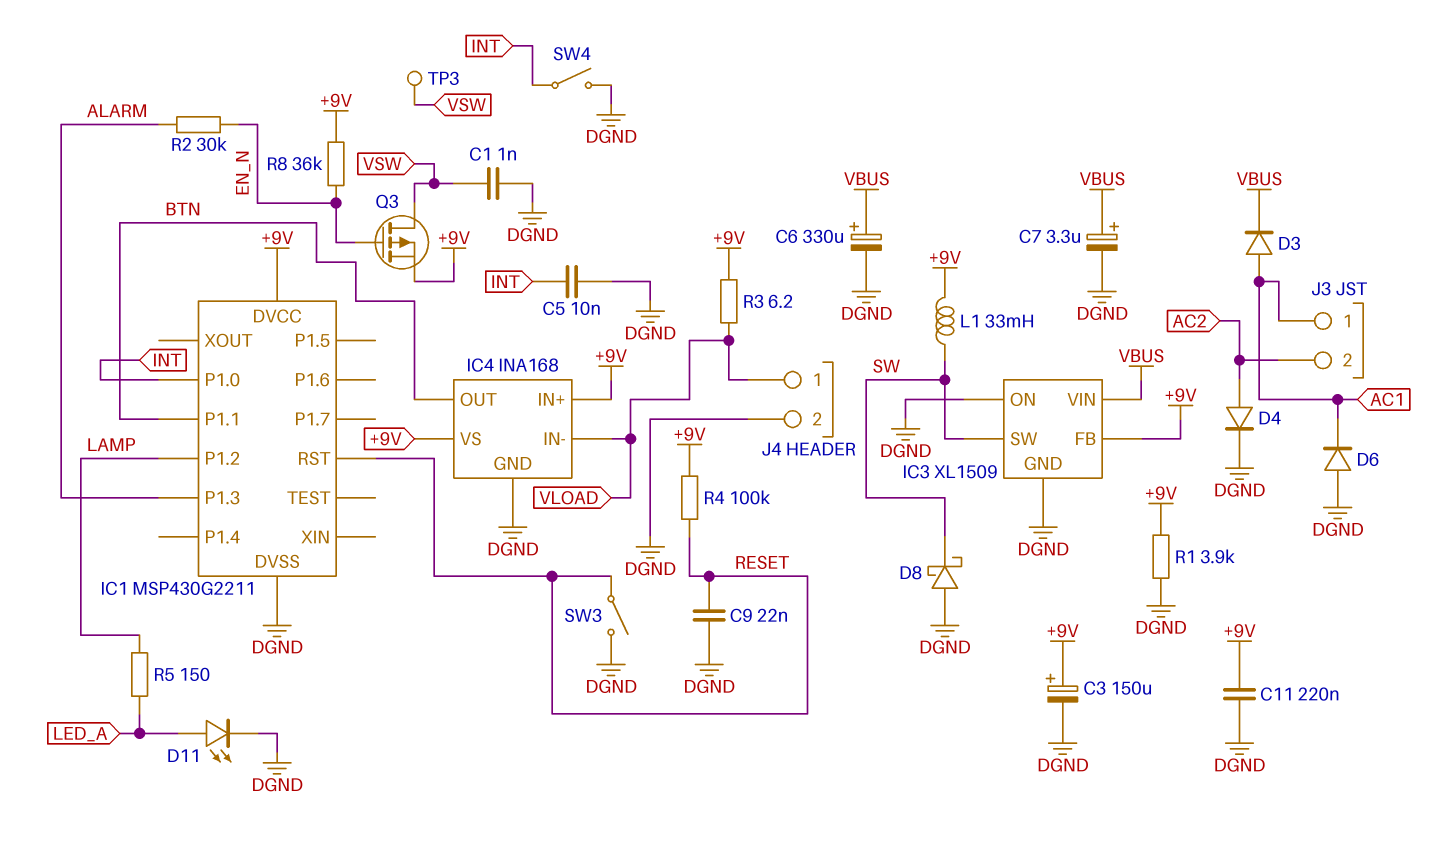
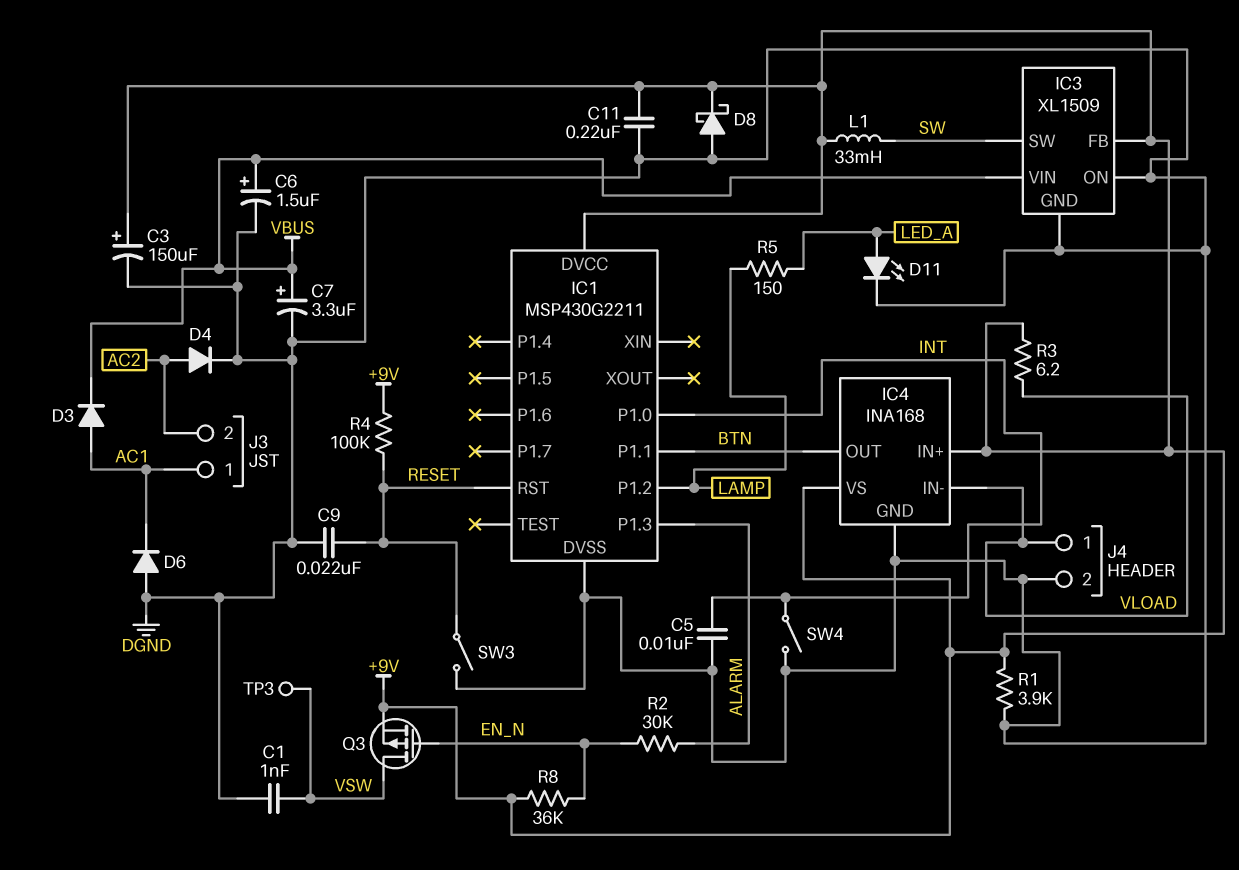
C6: 330uF (plus VBUS, minus DGND) -> 1.5uF (plus VBUS, minus DGND)
D8: schottky (A DGND, K SW) -> schottky (A DGND, K +9V)

